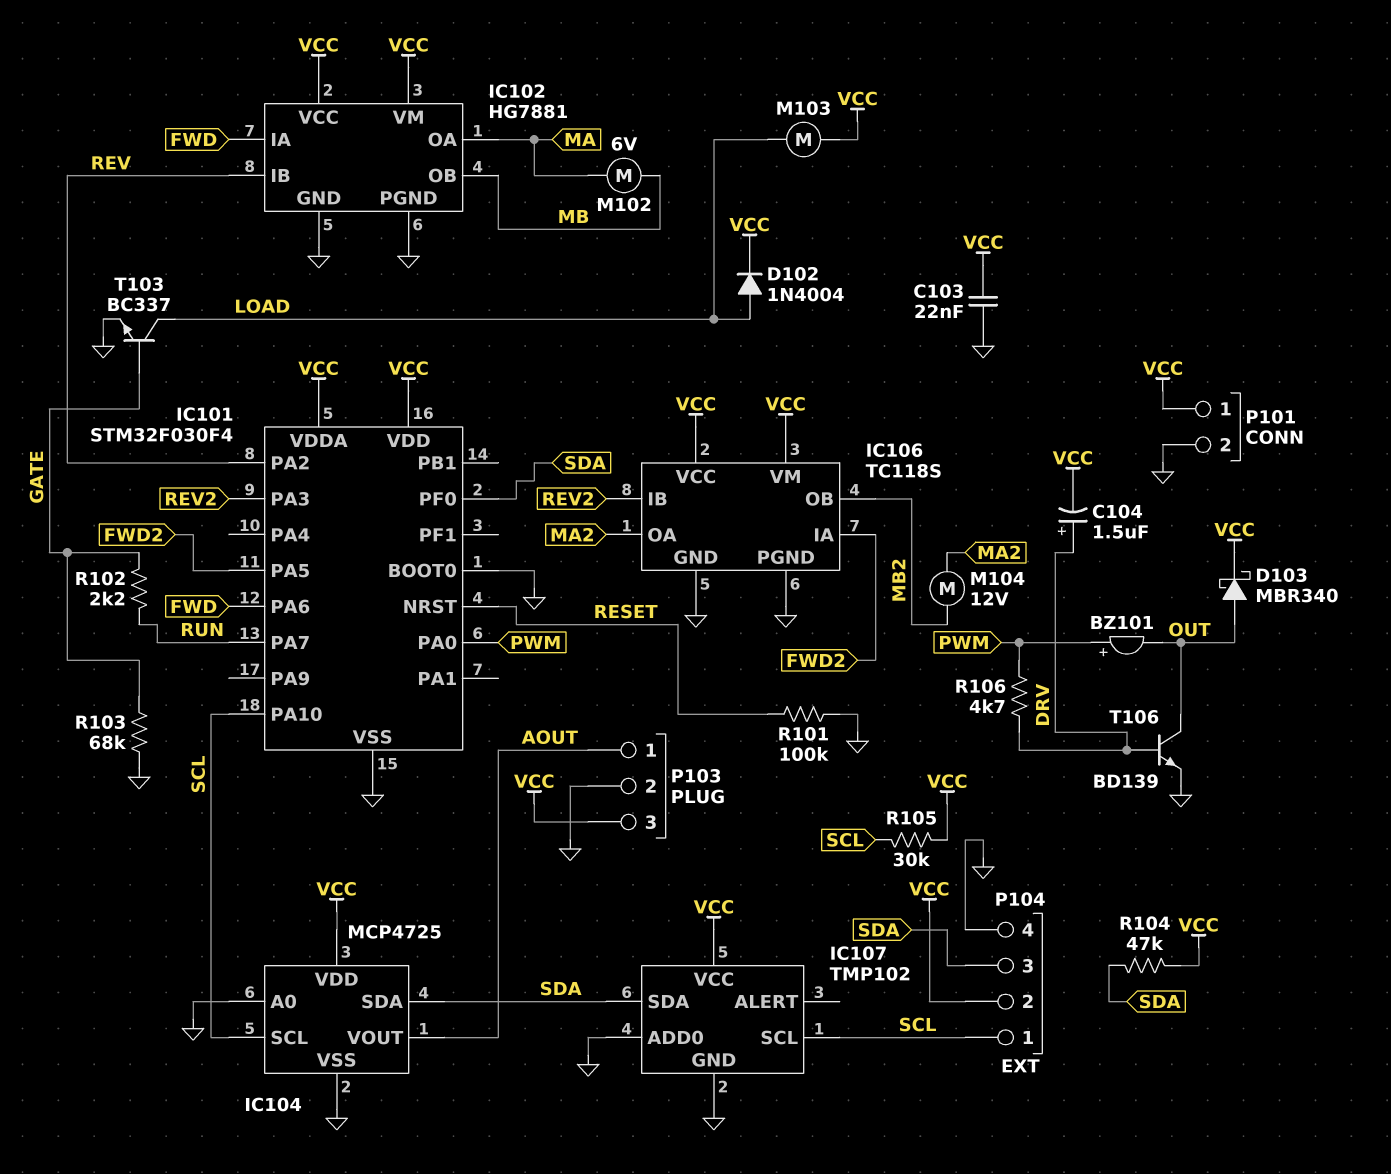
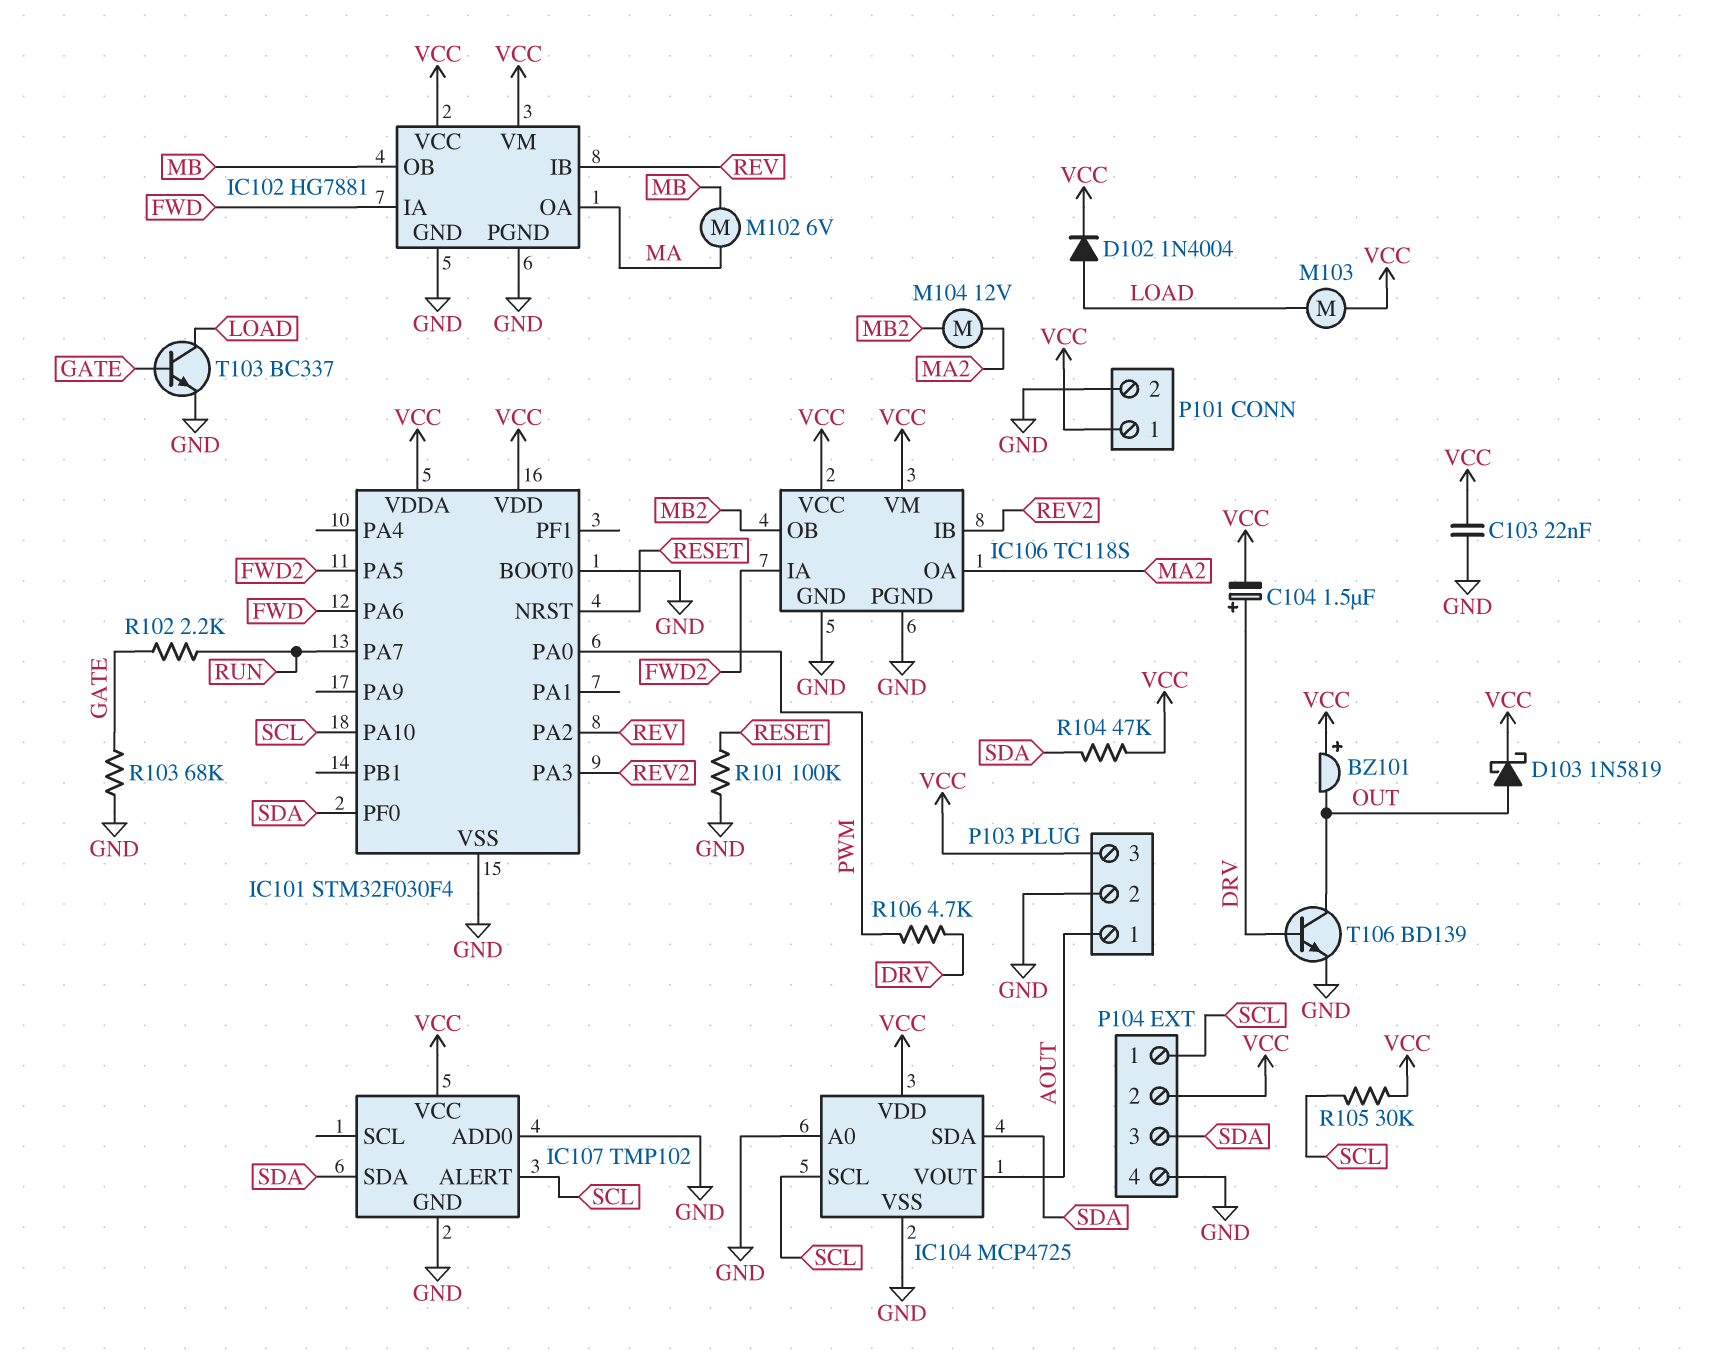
BZ101: buzzer (plus PWM, minus OUT) -> buzzer (plus VCC, minus OUT)
D103: schottky MBR340 (A OUT, K VCC) -> schottky 1N5819 (A OUT, K VCC)
IC107 pin ALERT: none -> SCL
IC107 pin SCL: SCL -> none

